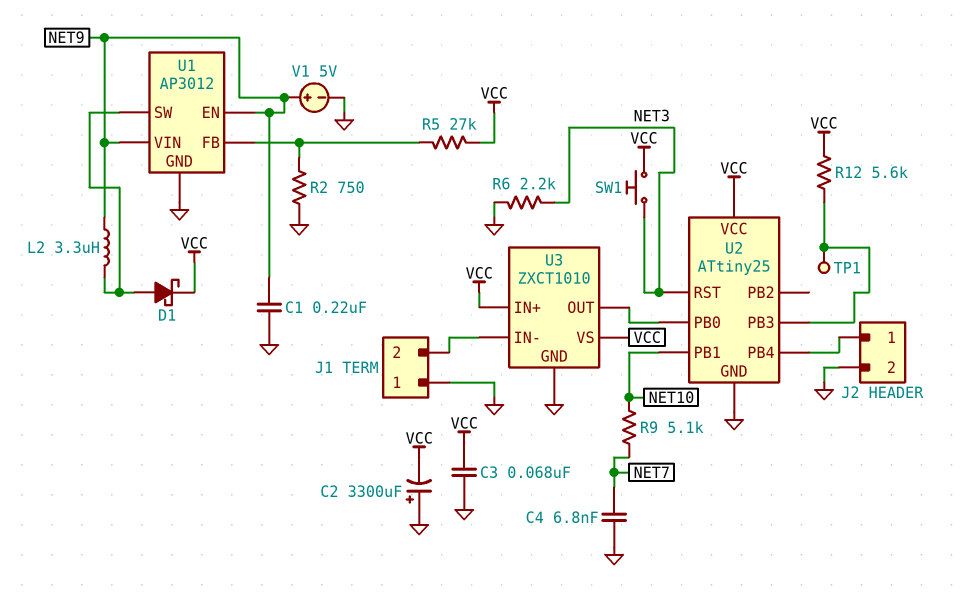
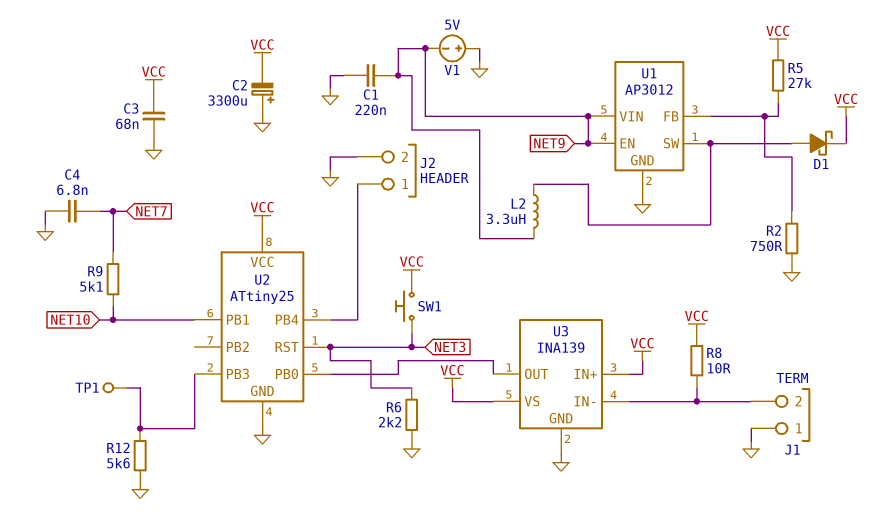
R8: none -> 10 (J1/2, VCC)
R12: 5.6k (U2/PB3, VCC) -> 5.6k (GND, U2/PB3)
U3: ZXCT1010 -> INA139
V1: 5V (plus NET9, minus GND) -> 5V (plus GND, minus NET9)

